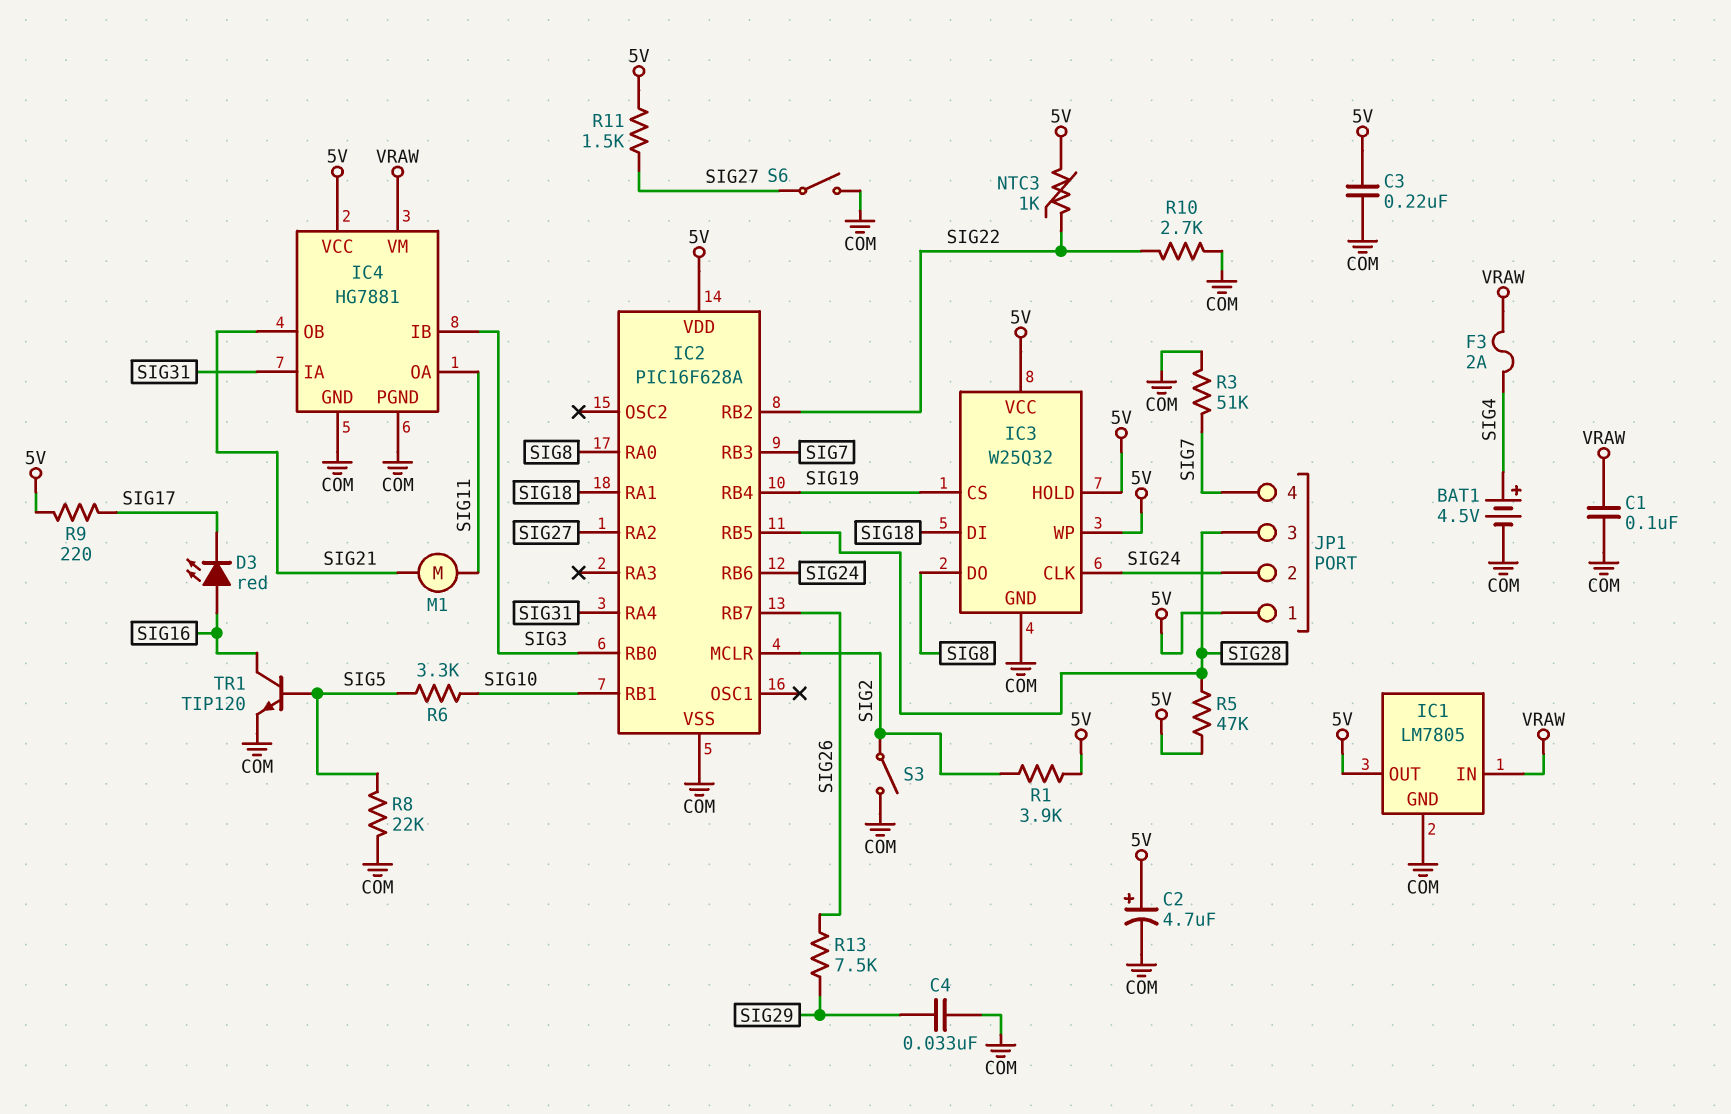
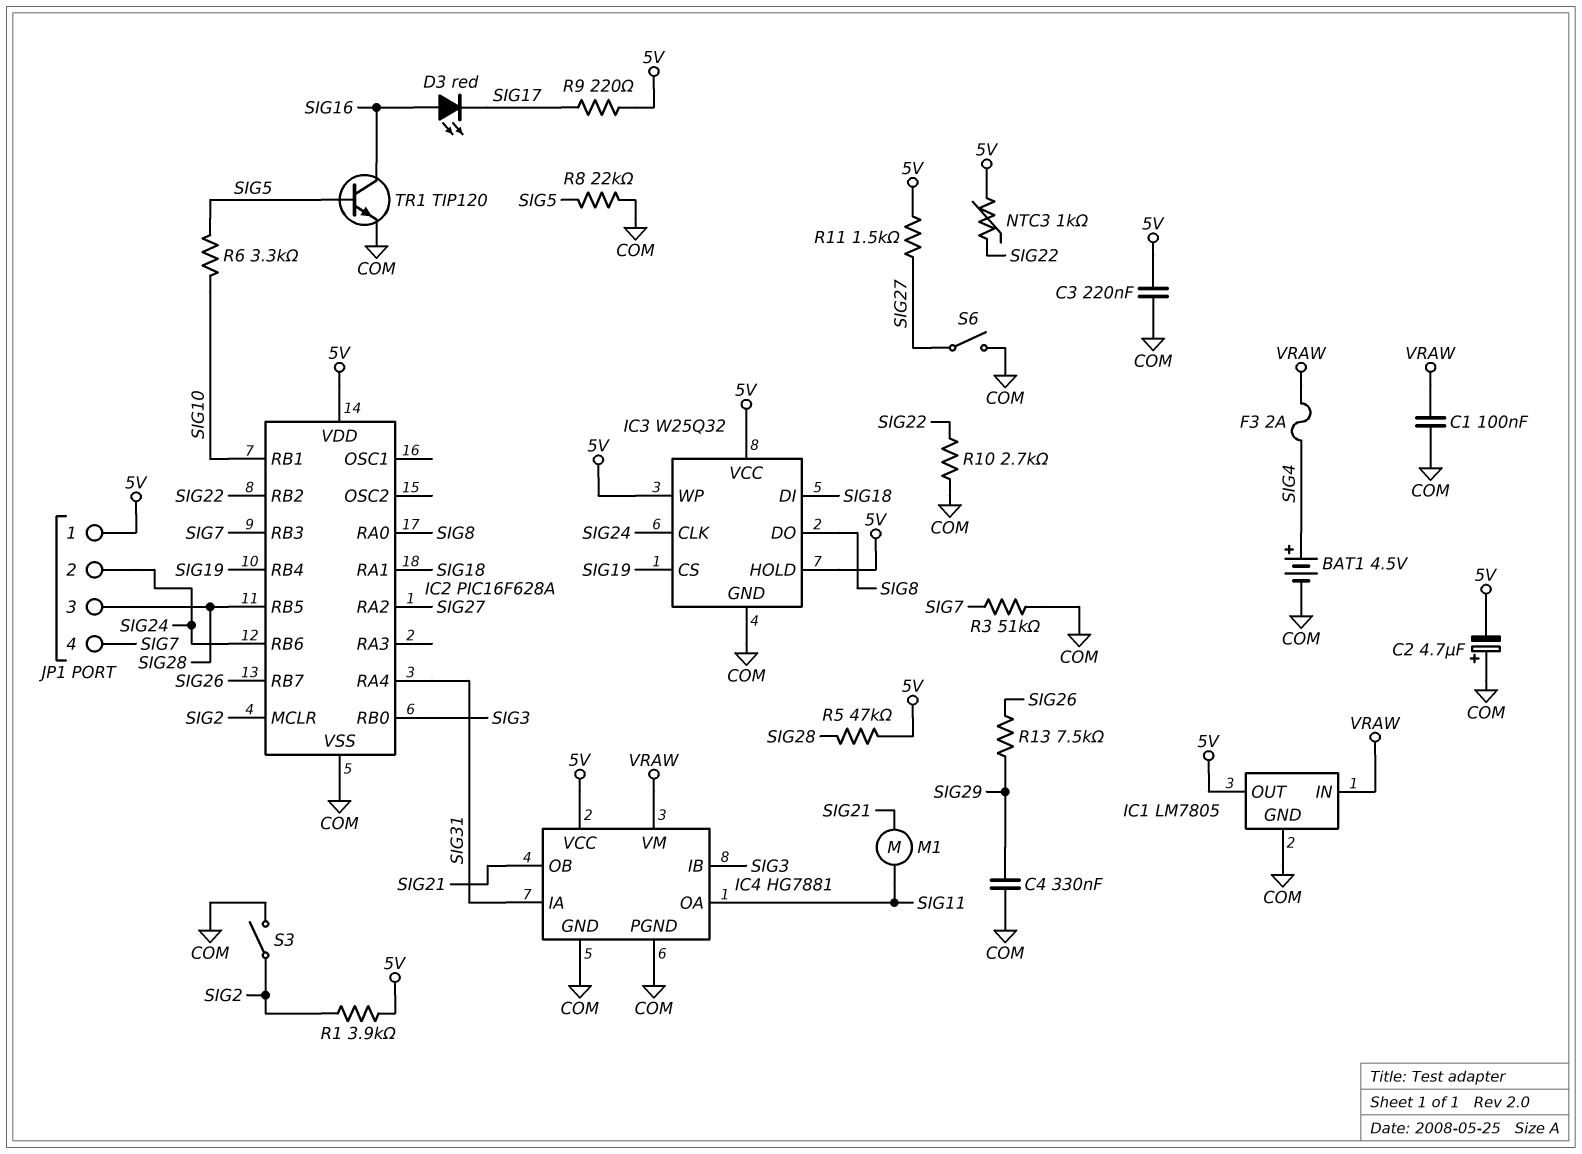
C2: 4.7uF (plus 5V, minus COM) -> 4.7uF (plus COM, minus 5V)
C4: 33nF (COM, SIG29) -> 330nF (COM, SIG29)

